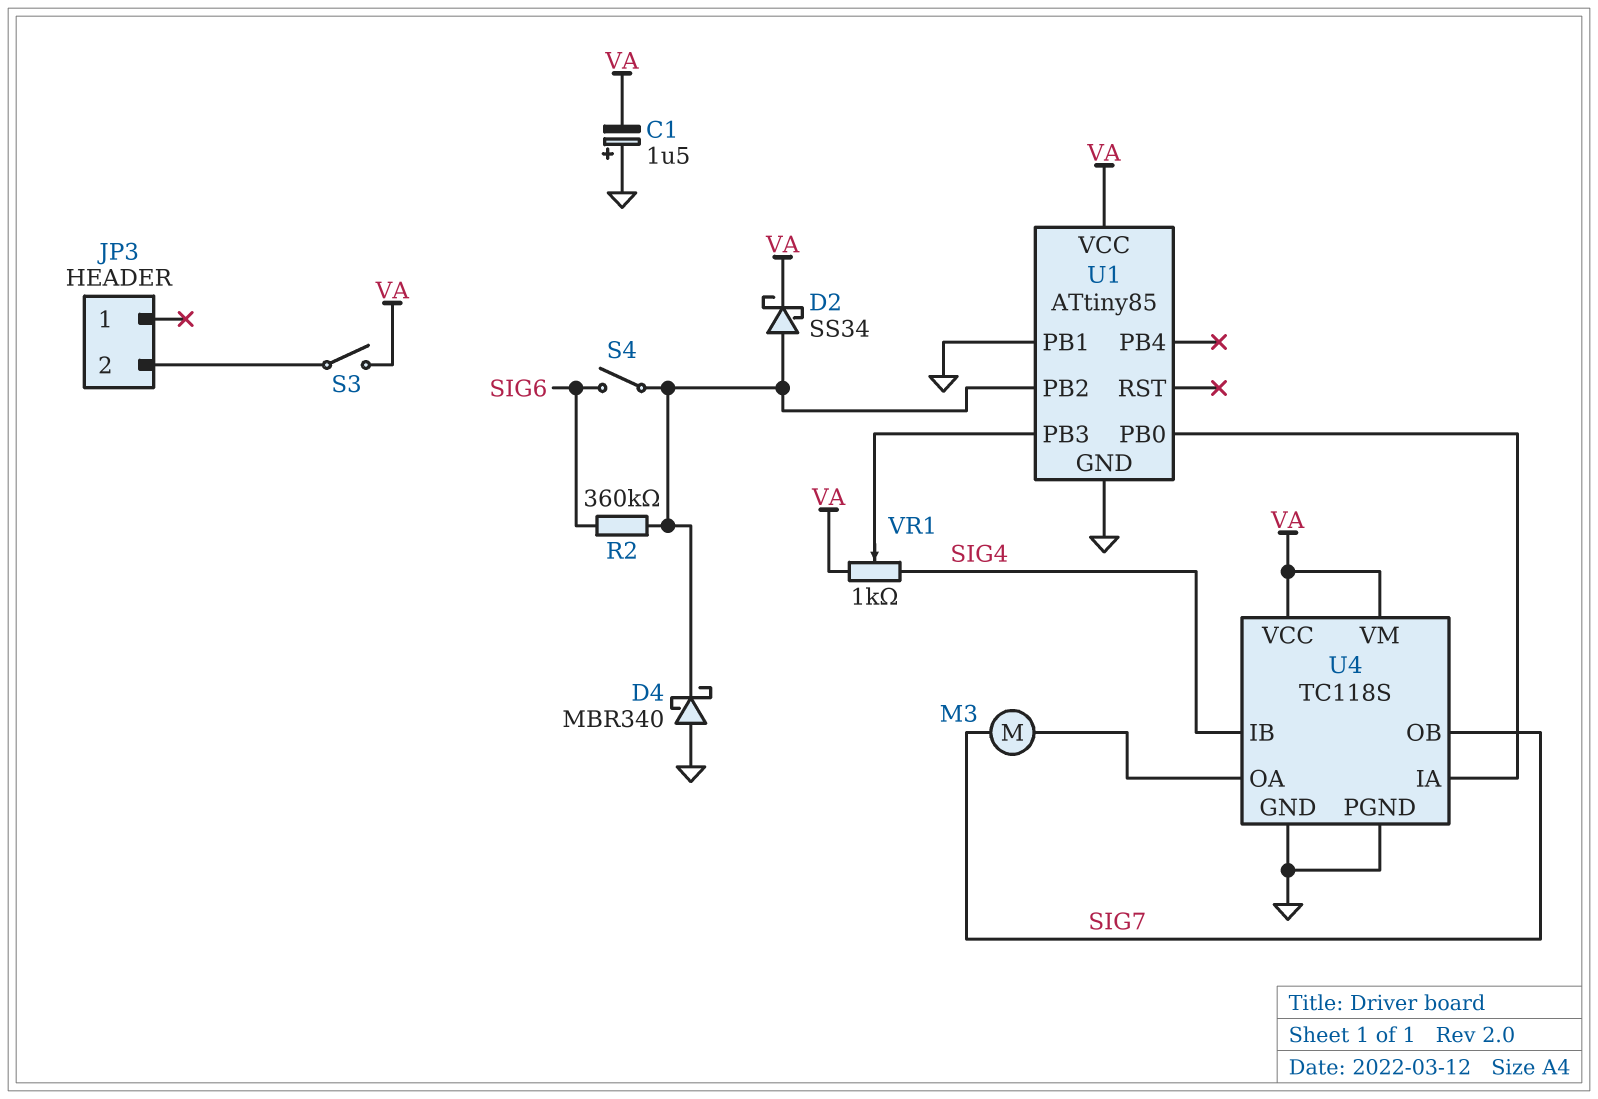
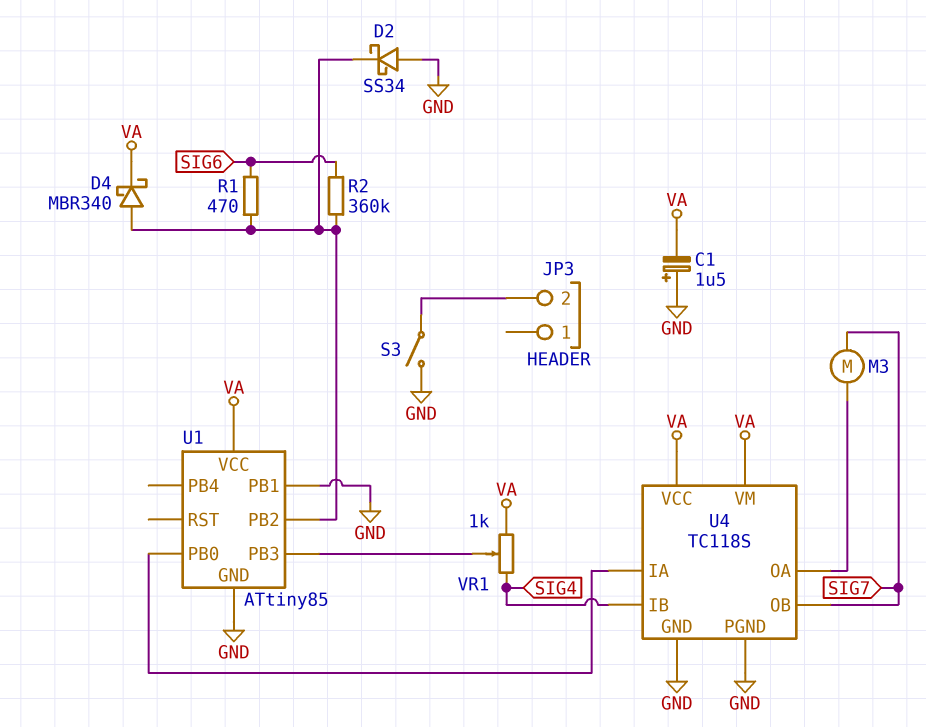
D2: schottky SS34 (A U1/PB2, K VA) -> schottky SS34 (A GND, K U1/PB2)
D4: schottky MBR340 (A GND, K U1/PB2) -> schottky MBR340 (A U1/PB2, K VA)
R1: none -> 470 (SIG6, U1/PB2)
S3: switch (JP3/2, VA) -> switch (GND, JP3/2)
S4: switch (SIG6, U1/PB2) -> none

